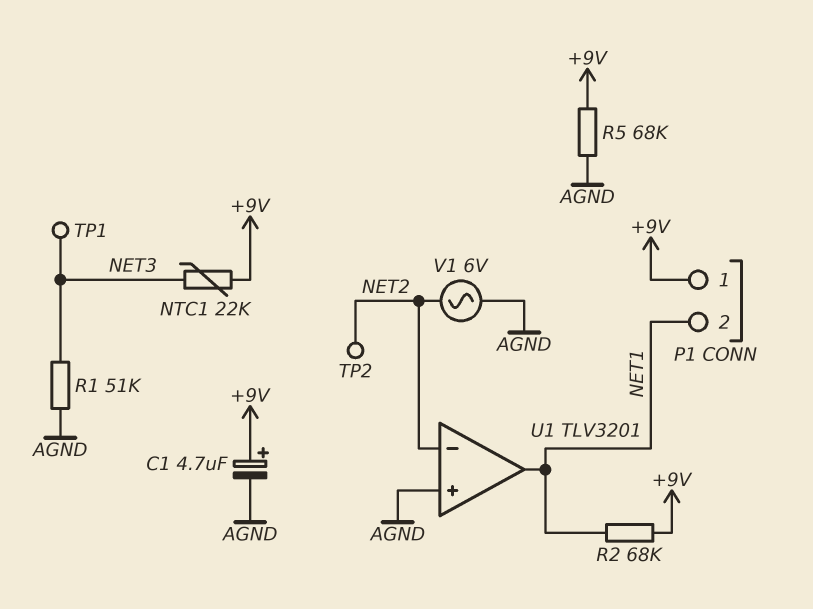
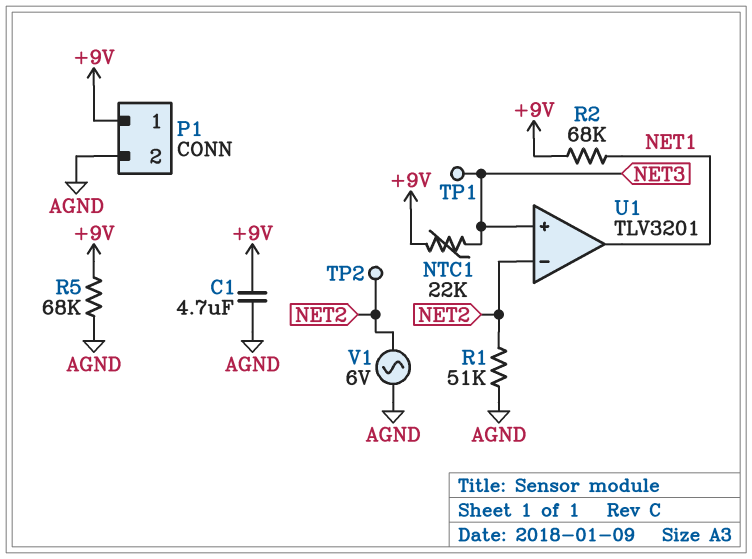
C1: 4.7uF (plus +9V, minus AGND) -> 4.7uF (+9V, AGND)
P1 pin 2: NET1 -> AGND
R1: 51k (AGND, NET3) -> 51k (AGND, NET2)
U1 pin in+: AGND -> NET3

